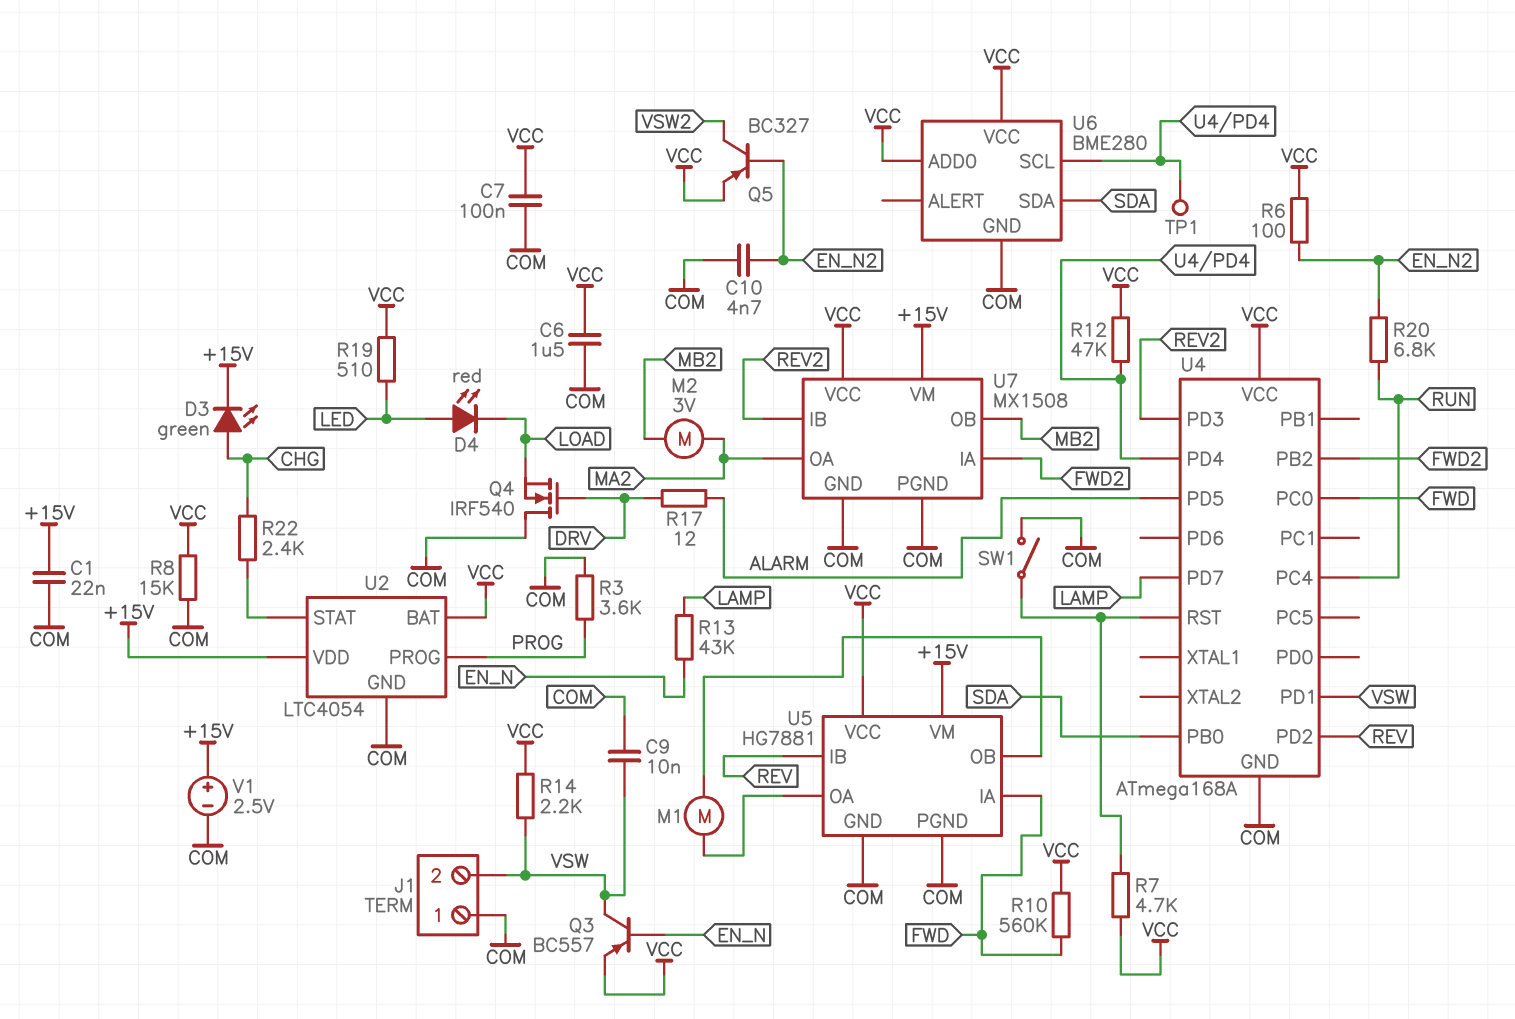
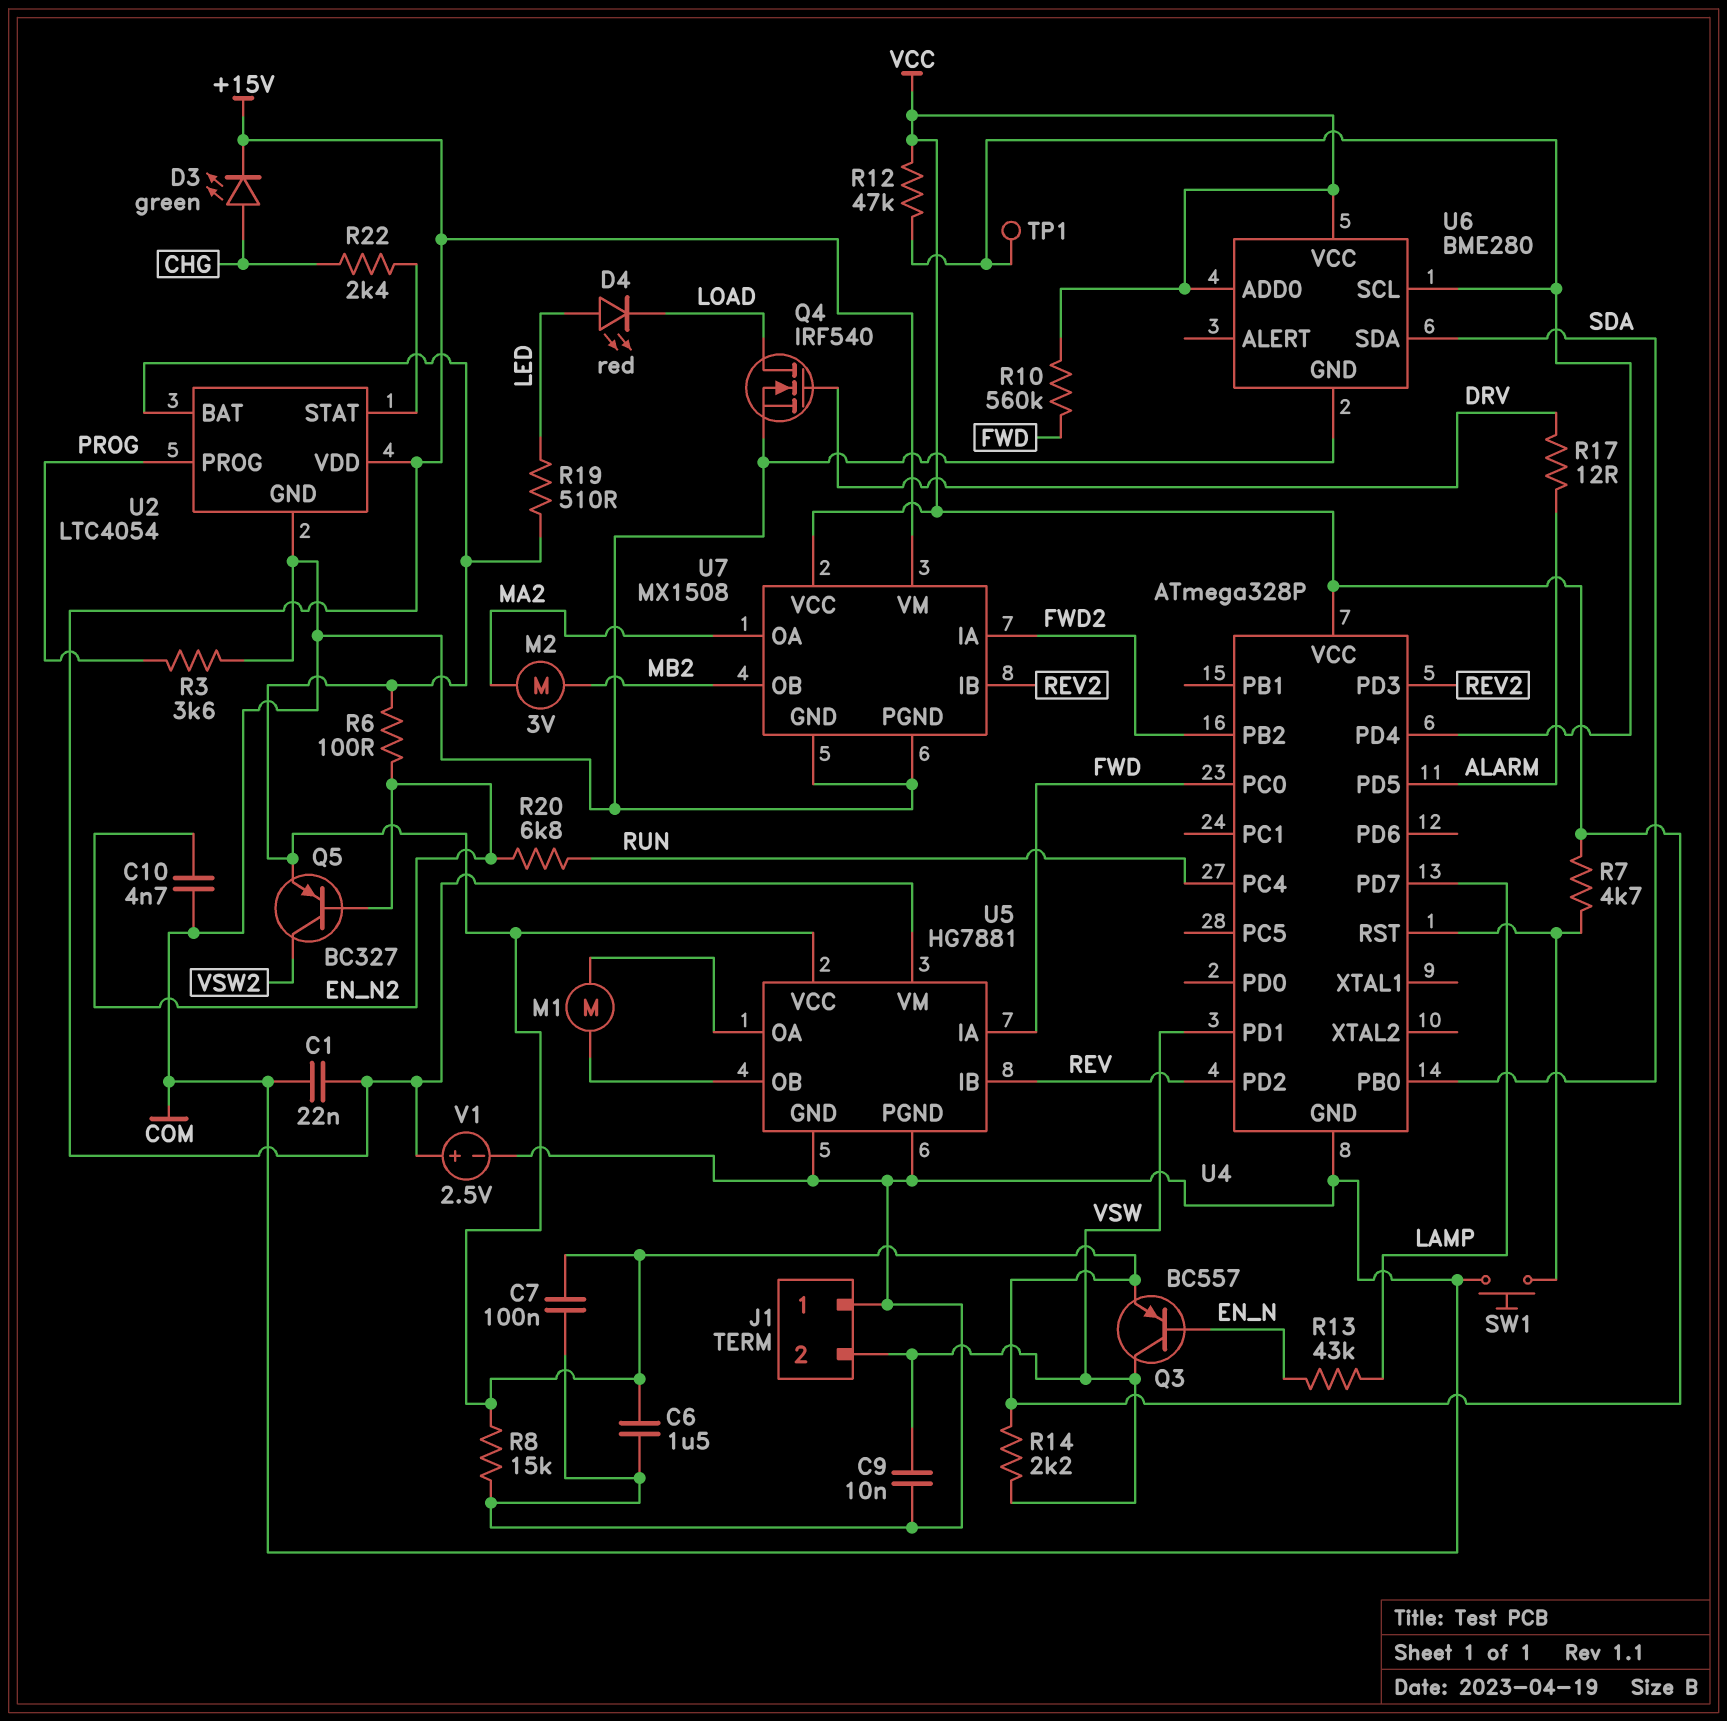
Q4: NMOS IRF540 (G DRV, D COM, S LOAD) -> NMOS IRF540 (G DRV, D LOAD, S COM)
SW1: switch (COM, U4/RST) -> button (COM, U4/RST)
U4: ATmega168A -> ATmega328P

